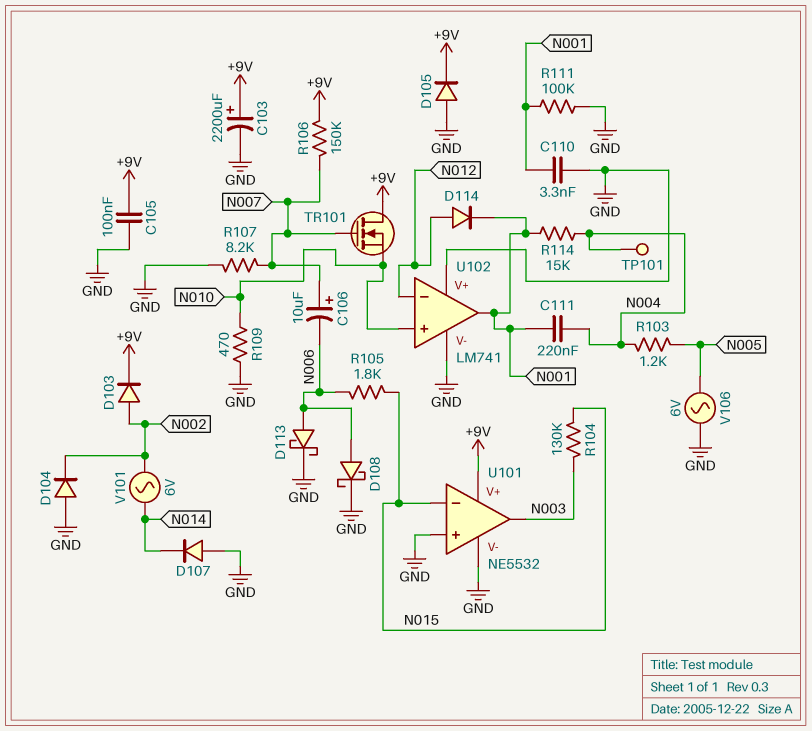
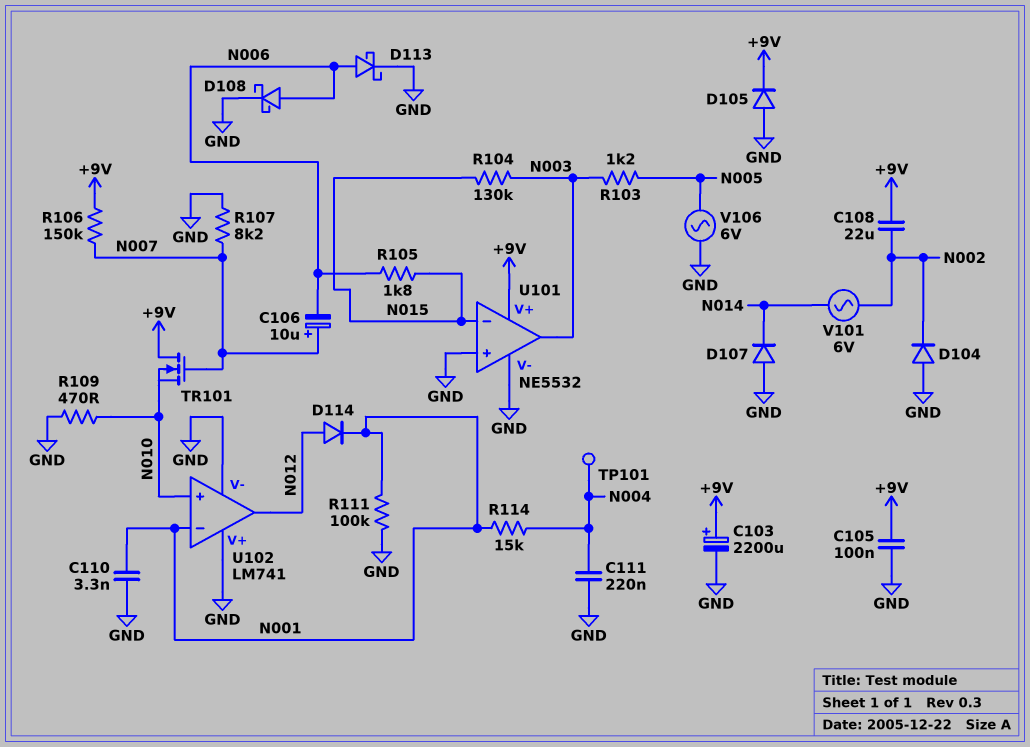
C108: none -> 22uF (+9V, N002)
C111: 220nF (N001, N004) -> 220nF (GND, N004)
D103: diode (A N002, K +9V) -> none
R103: 1.2k (N004, N005) -> 1.2k (N003, N005)
U102 pin in-: N012 -> N001
U102 pin out: N001 -> N012

